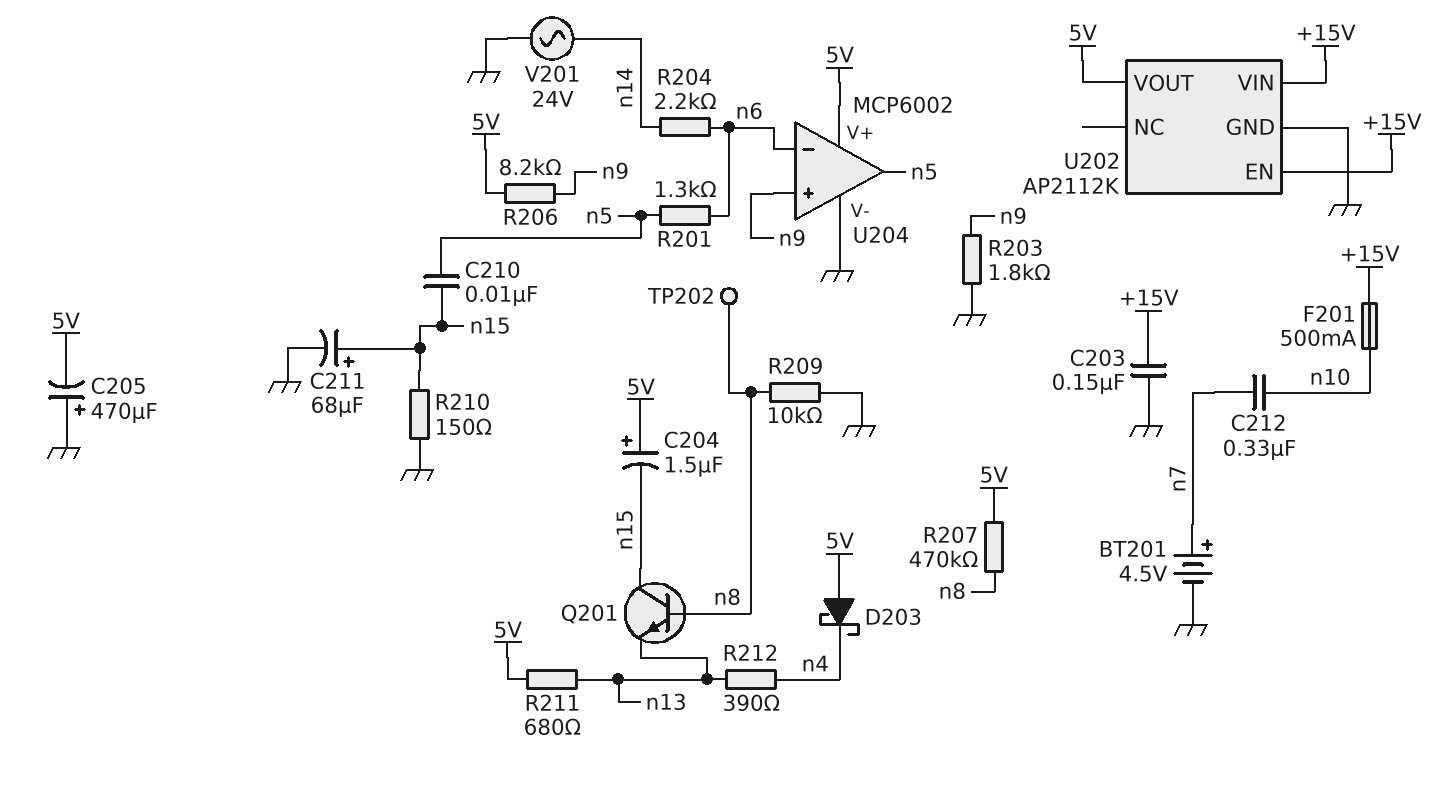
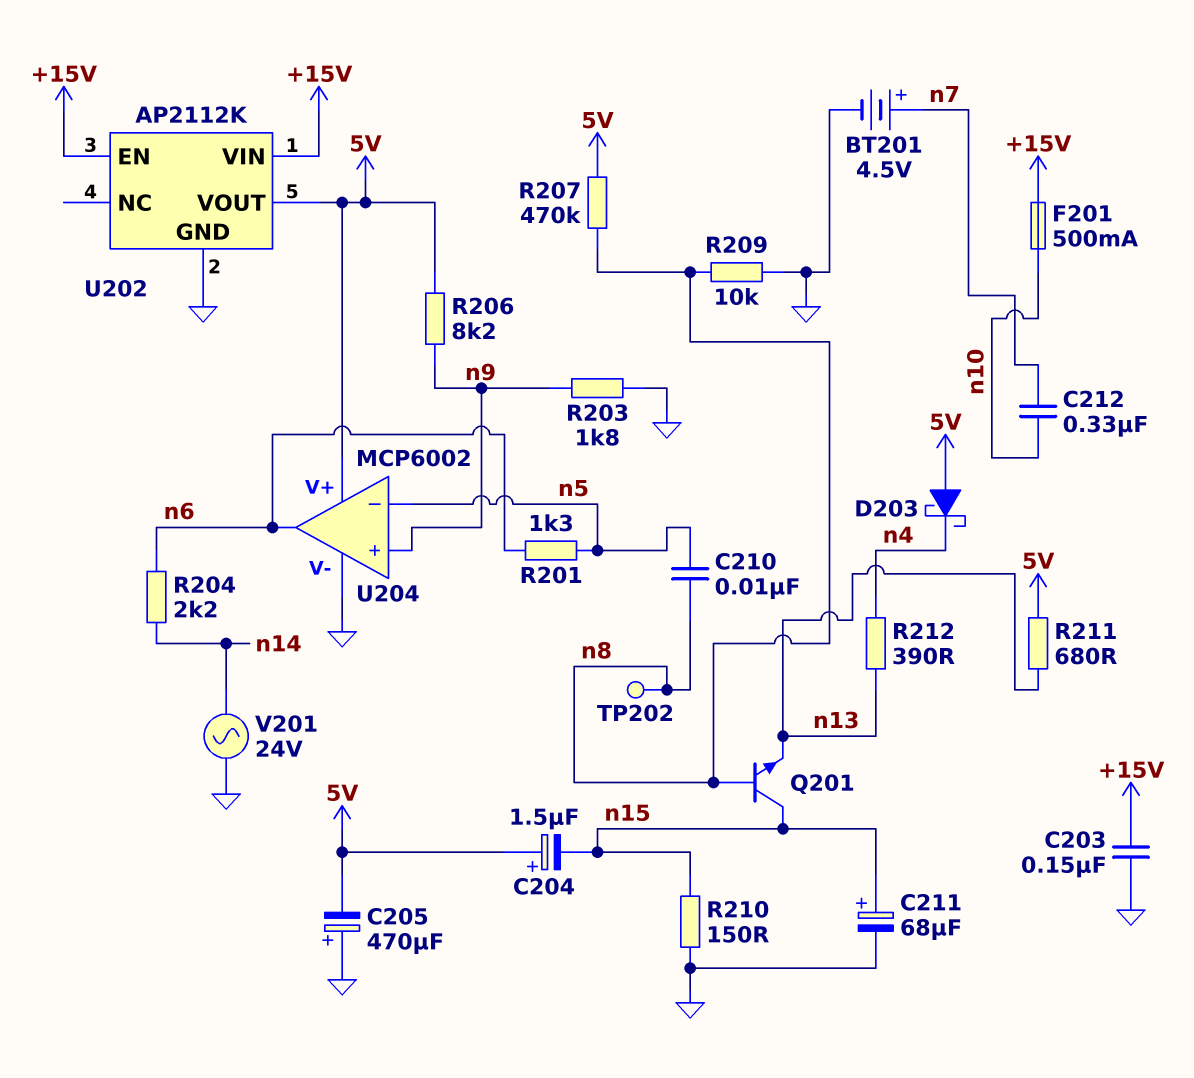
C210: 10nF (n5, n15) -> 10nF (n5, n8)
U204 pin in-: n6 -> n5
U204 pin out: n5 -> n6

